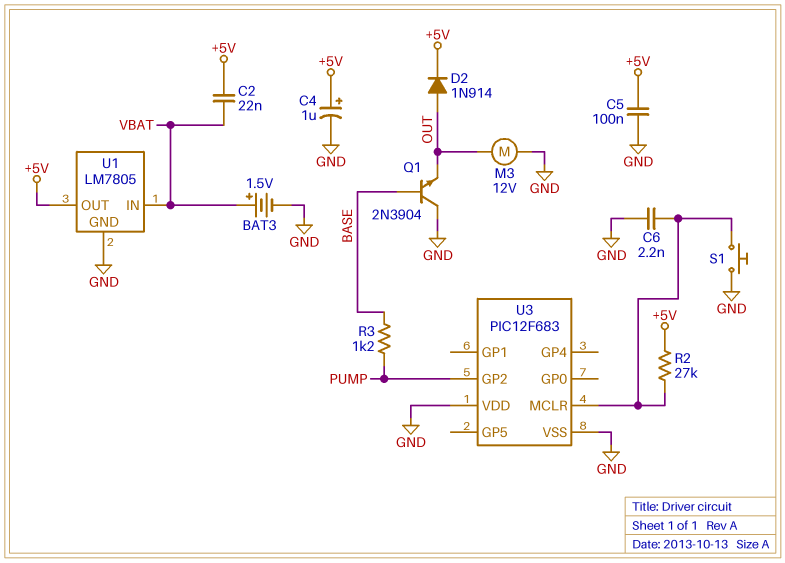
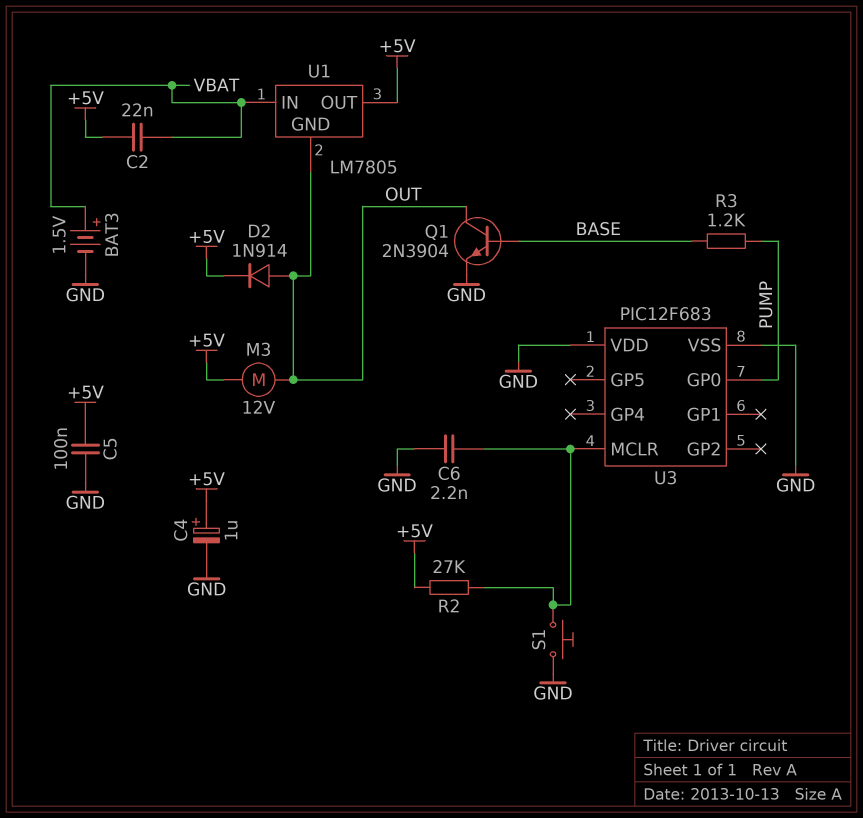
M3: motor 12V (GND, OUT) -> motor 12V (+5V, OUT)
Q1: NPN 2N3904 (B BASE, C GND, E OUT) -> NPN 2N3904 (B BASE, C OUT, E GND)
U1 pin GND: GND -> OUT
U3 pin GP0: none -> PUMP
U3 pin GP2: PUMP -> none

